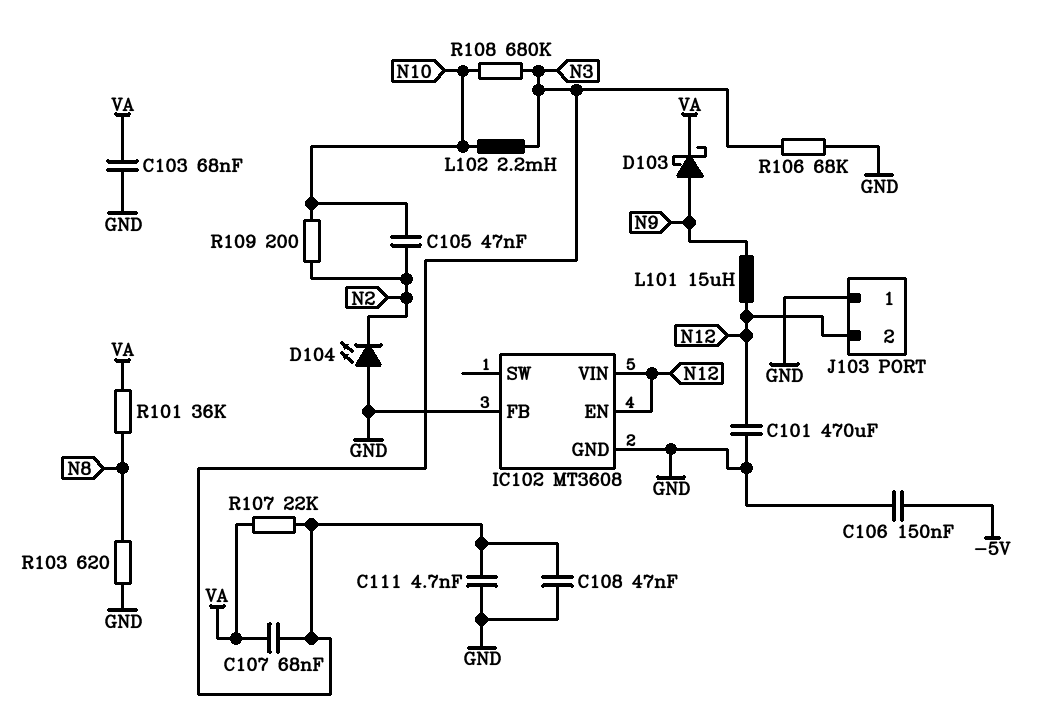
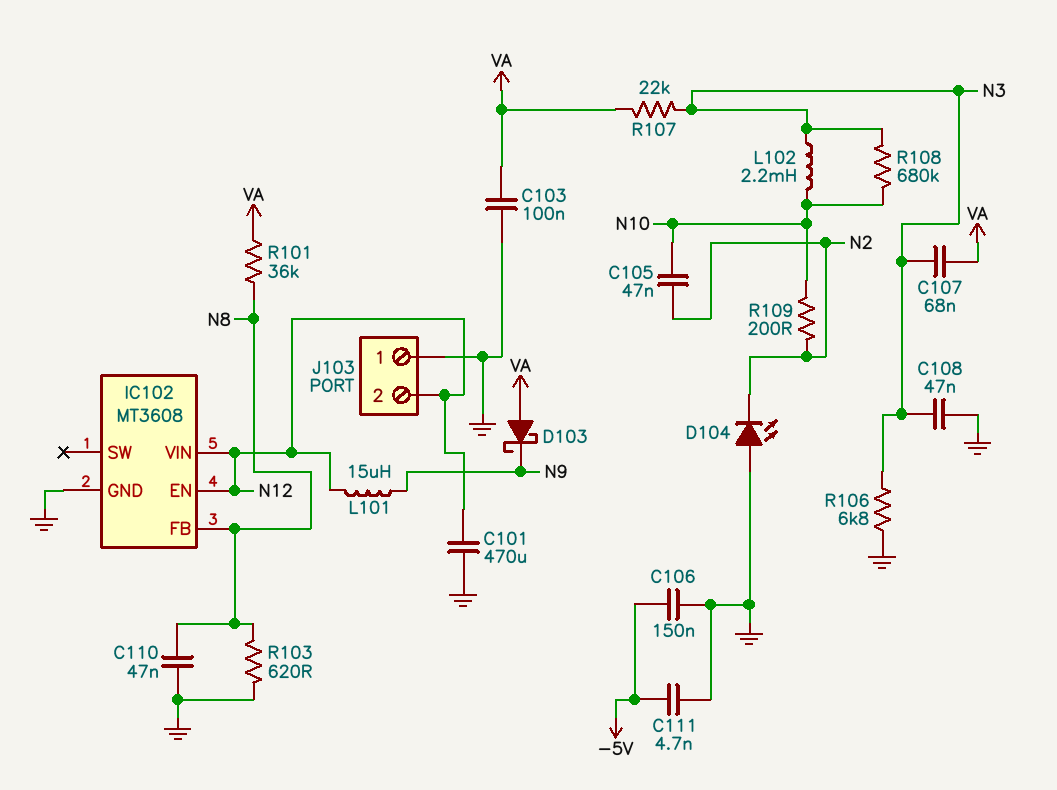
C103: 68nF (GND, VA) -> 100nF (GND, VA)
C110: none -> 47nF (GND, N8)
C111: 4.7nF (GND, N3) -> 4.7nF (-5V, GND)
D103: schottky (A N9, K VA) -> schottky (A VA, K N9)
IC102 pin FB: GND -> N8
R106: 68k (GND, N3) -> 6.8k (GND, N3)

